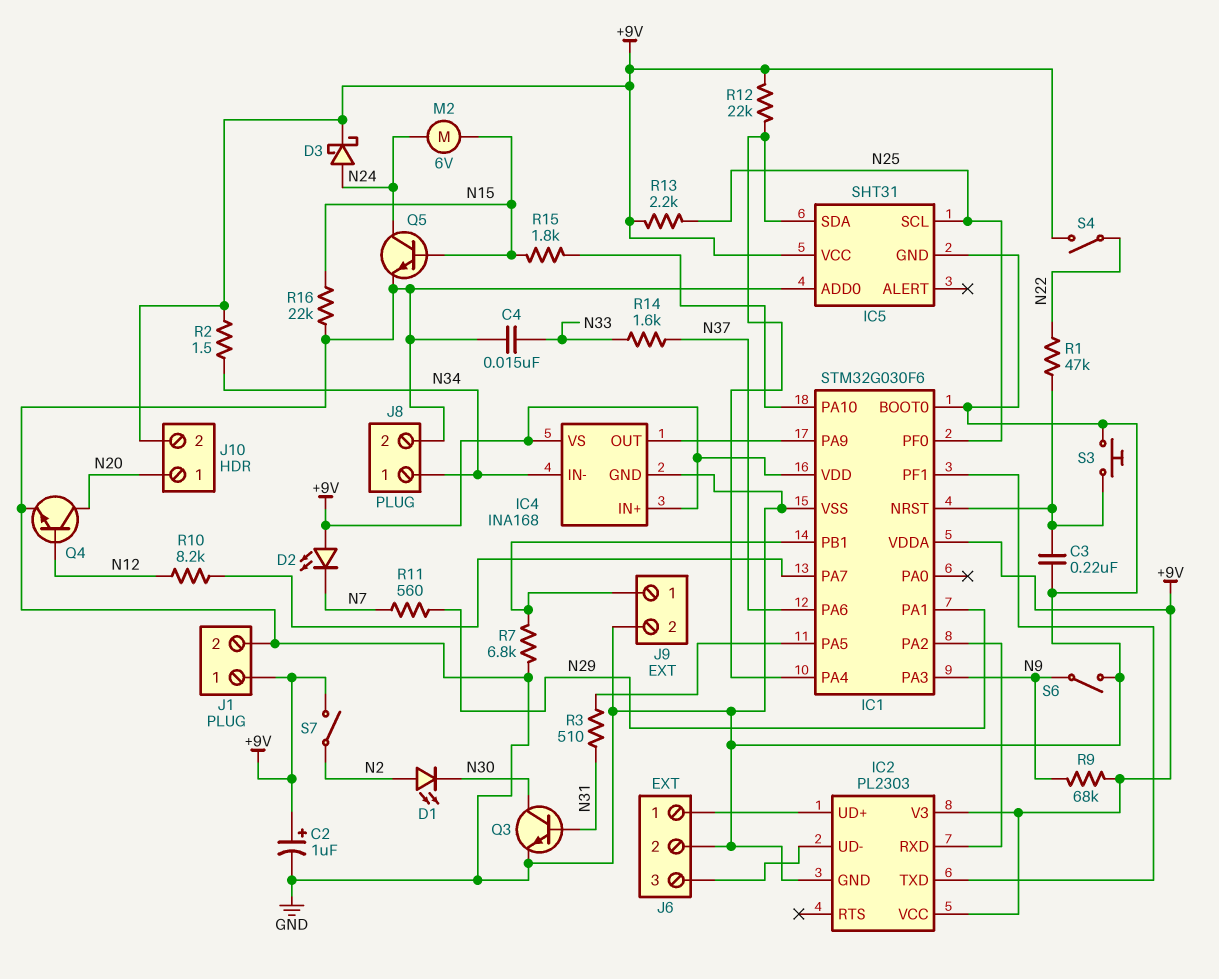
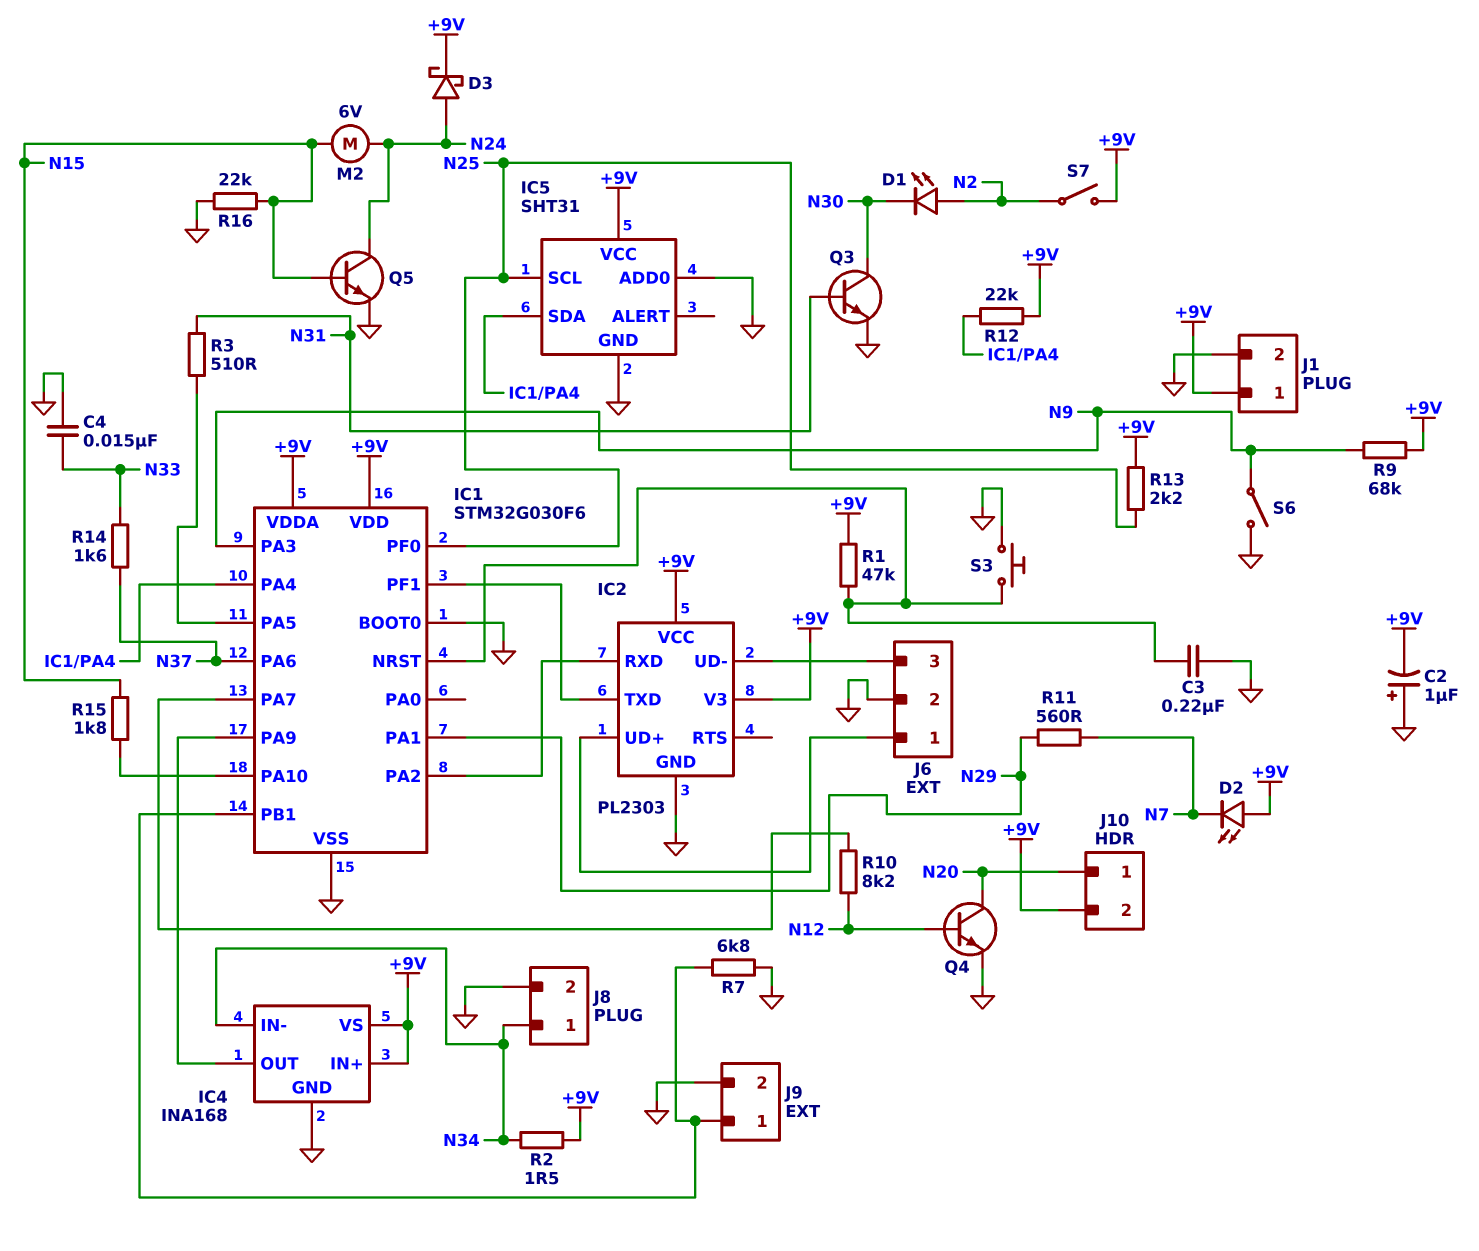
C2: 1uF (plus +9V, minus GND) -> 1uF (plus GND, minus +9V)
R1: 47k (IC1/NRST, N22) -> 47k (+9V, IC1/NRST)
S4: switch (+9V, N22) -> none

